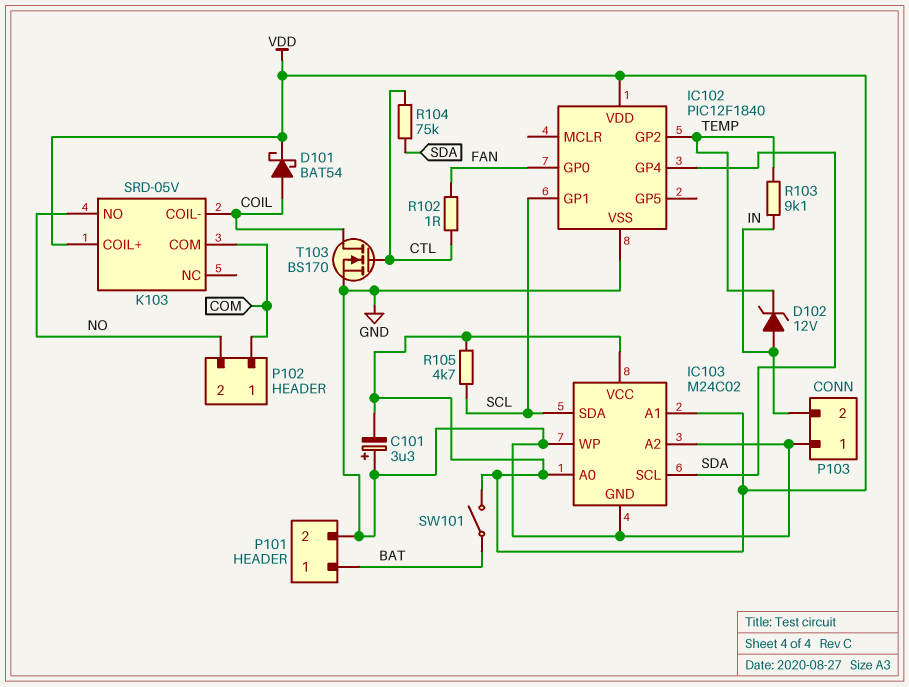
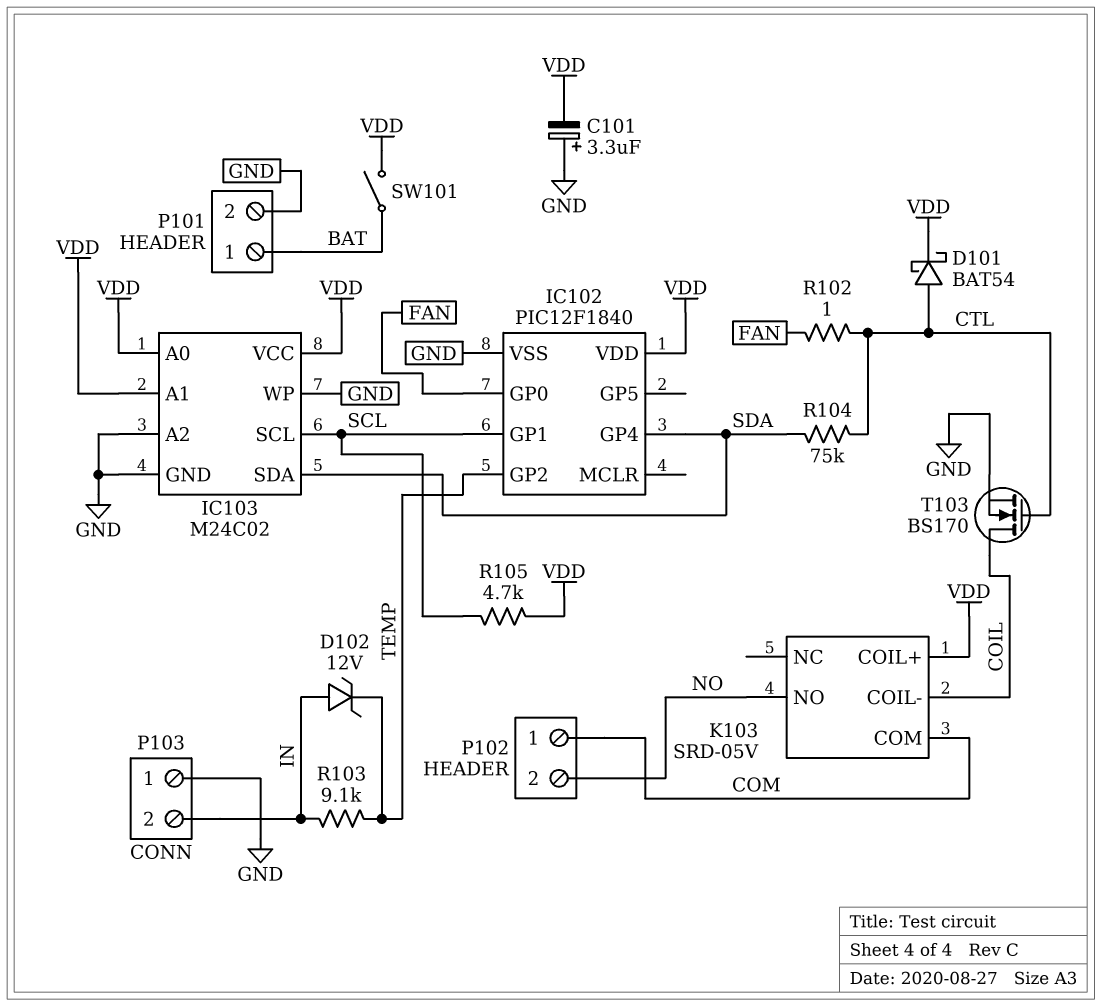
D101: schottky BAT54 (A COIL, K VDD) -> schottky BAT54 (A CTL, K VDD)
IC103 pin SCL: SDA -> SCL
IC103 pin SDA: SCL -> SDA

